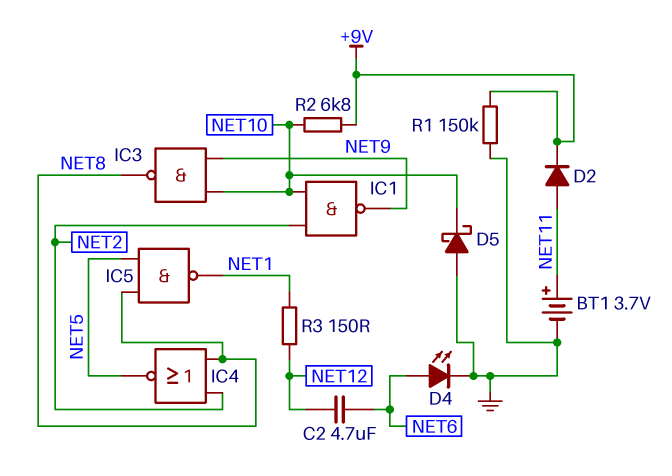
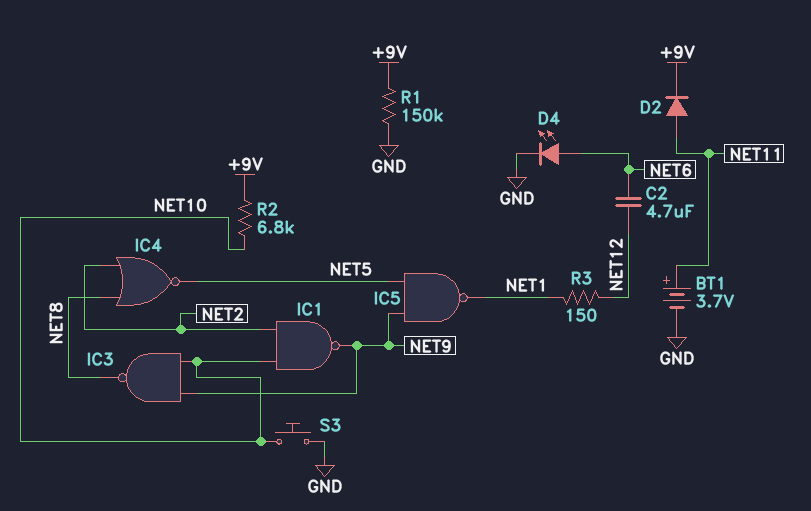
D5: schottky (A GND, K NET10) -> none
IC5: NAND (in NET5, in NET8, out NET1) -> NAND (in NET5, in NET9, out NET1)
S3: none -> button (GND, NET10)

